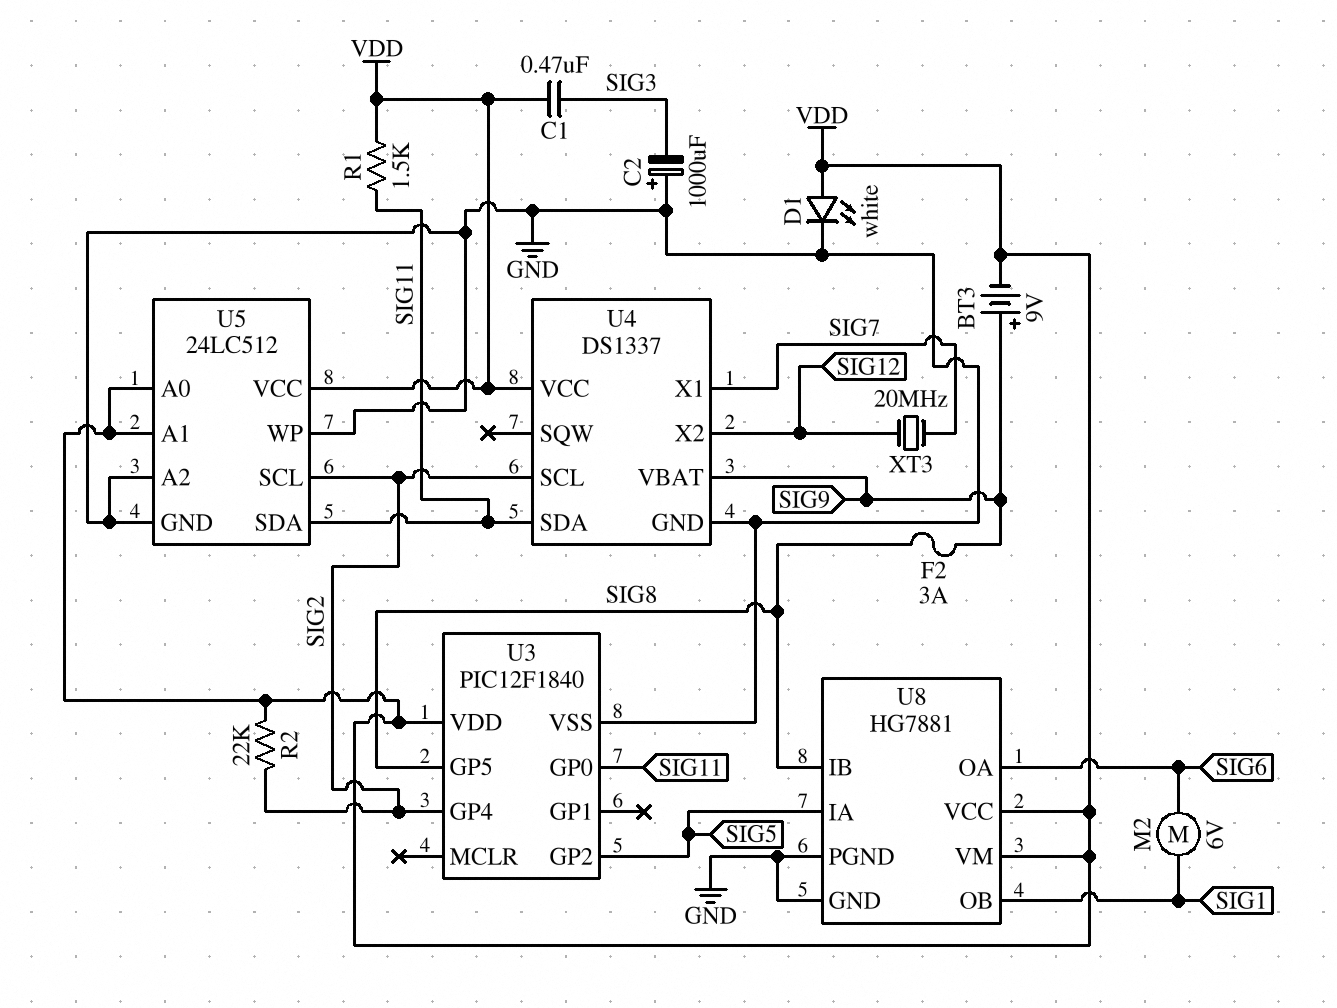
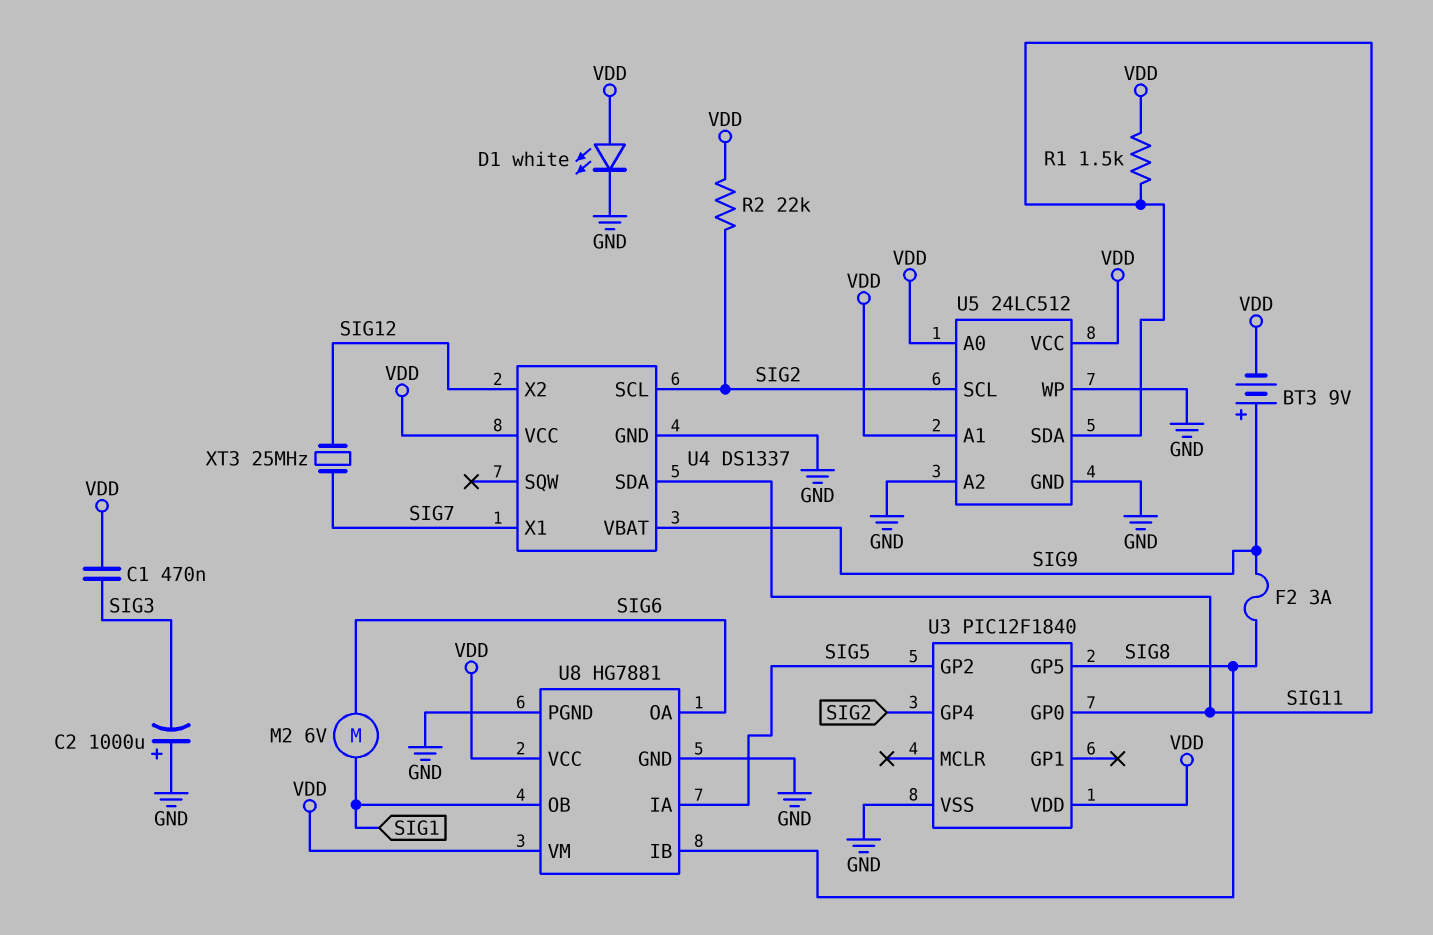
XT3: 20MHz (SIG7, SIG12) -> 25MHz (SIG7, SIG12)

